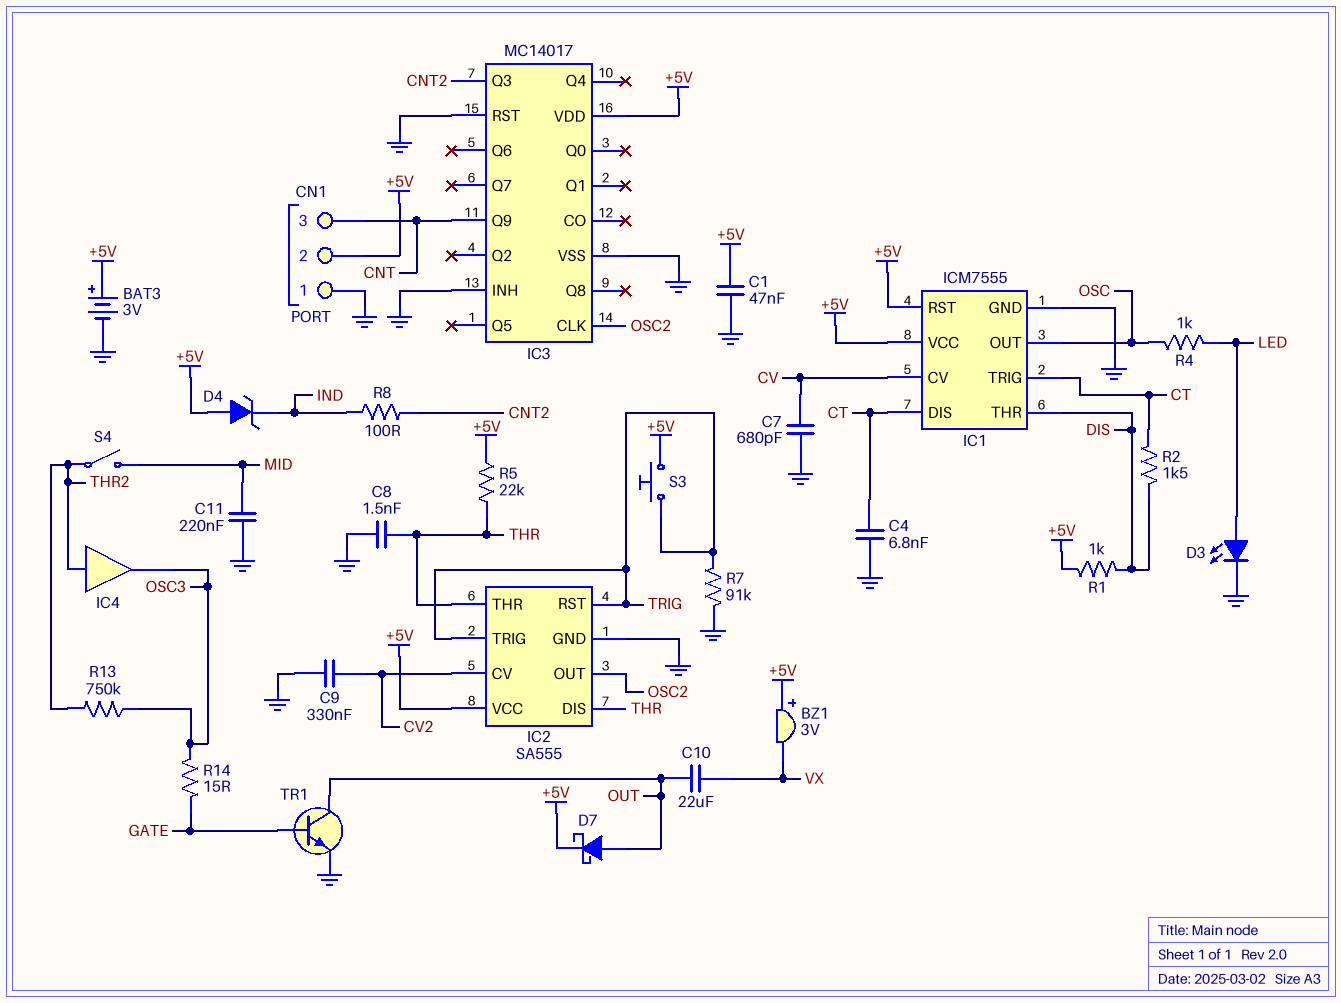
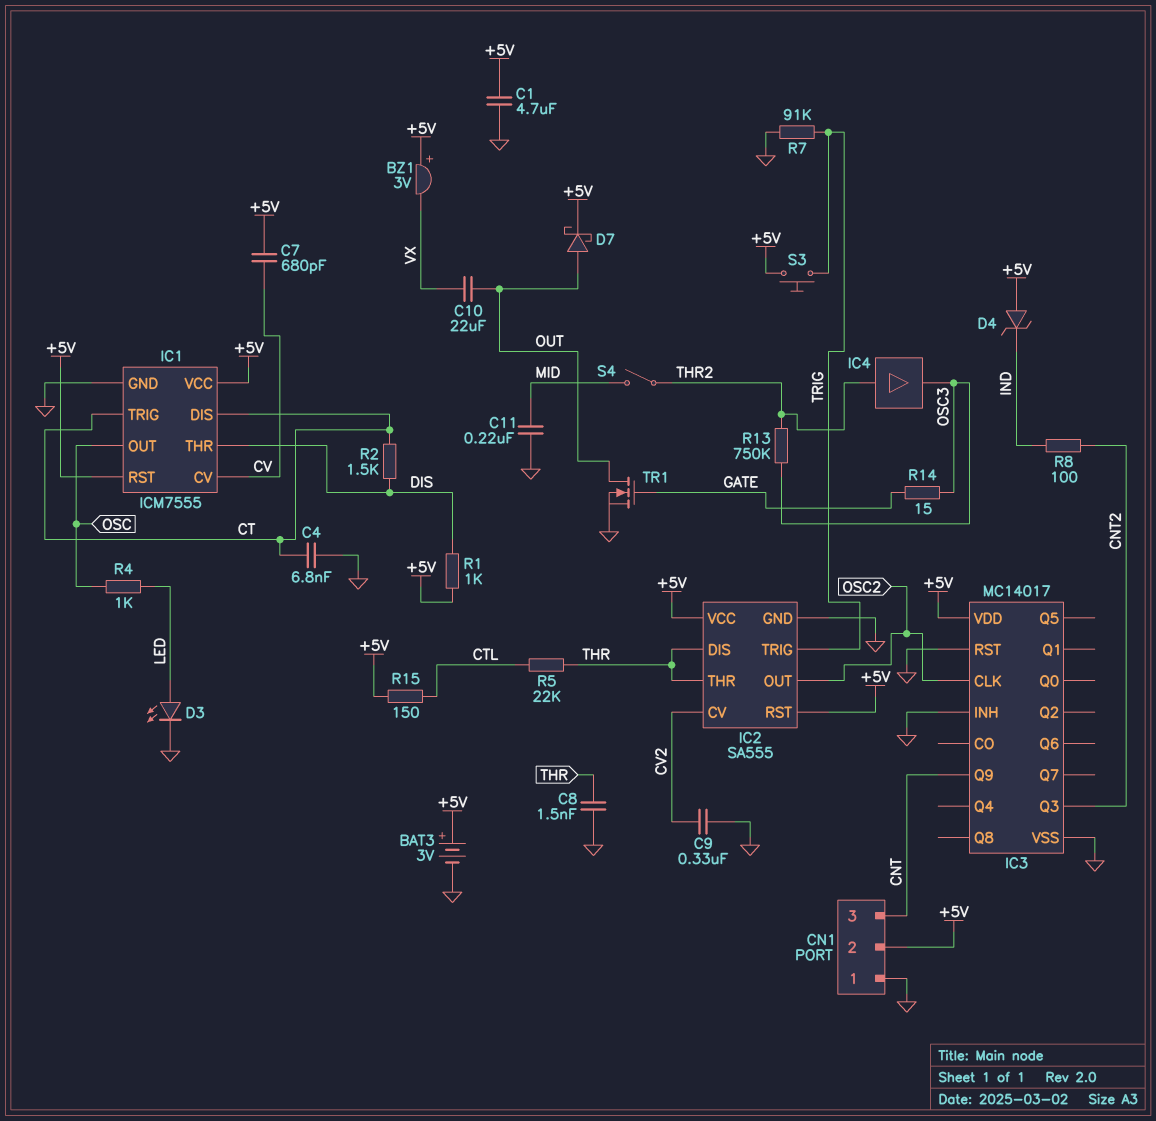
C1: 47nF (+5V, GND) -> 4.7uF (+5V, GND)
C7: 680pF (CV, GND) -> 680pF (+5V, CV)
IC2 pin RST: TRIG -> +5V
R5: 22k (+5V, THR) -> 22k (CTL, THR)
R15: none -> 150 (+5V, CTL)
TR1: NPN (B GATE, C OUT, E GND) -> NMOS (G GATE, D OUT, S GND)

